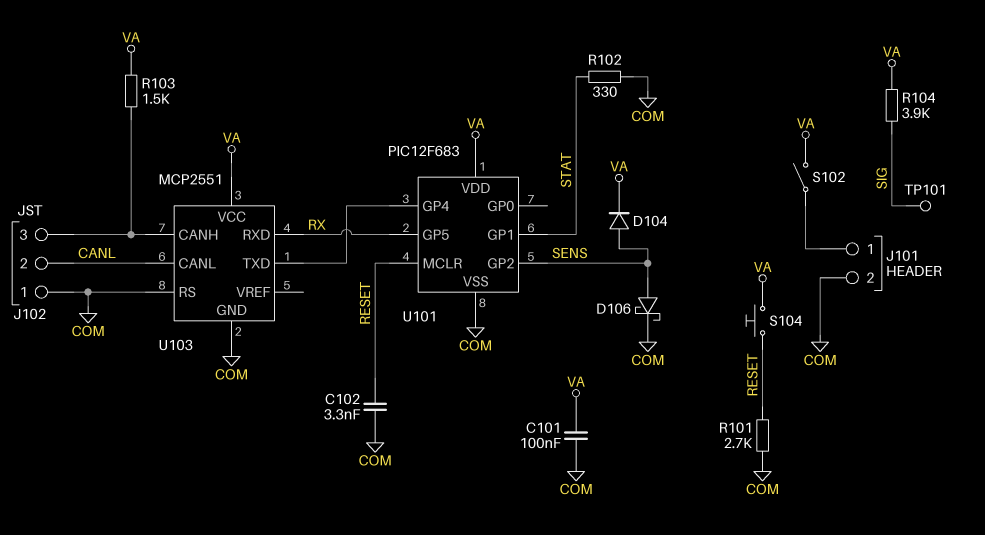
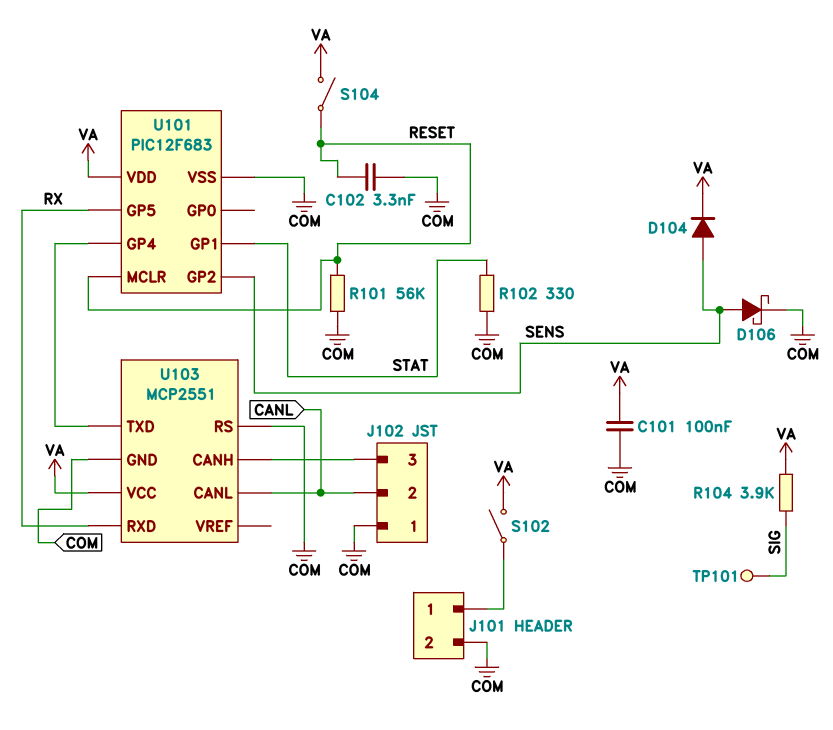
R101: 2.7k (COM, RESET) -> 56k (COM, RESET)
R103: 1.5k (J102/3, VA) -> none
S104: button (RESET, VA) -> switch (RESET, VA)

